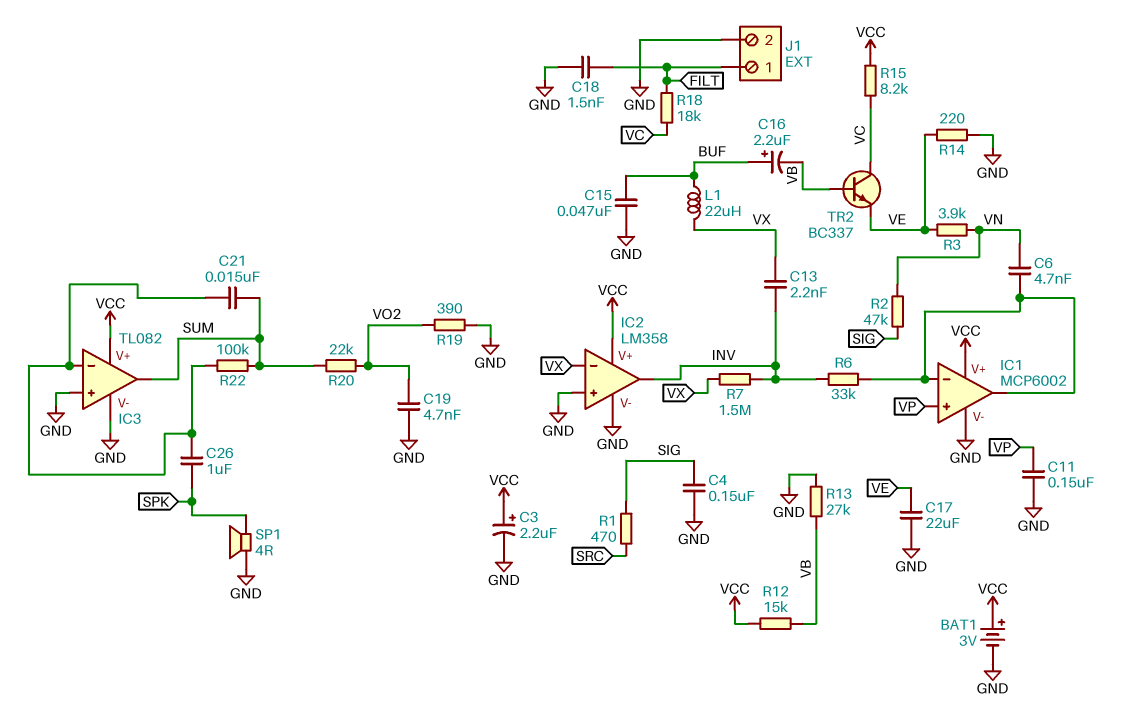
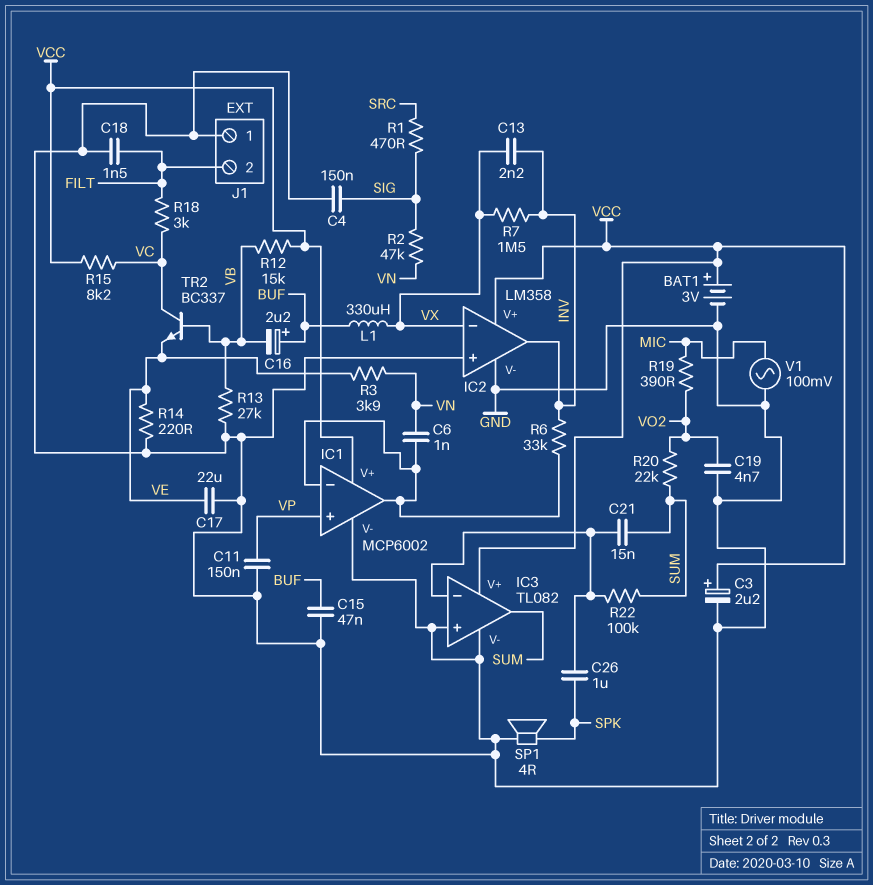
C6: 4.7nF (IC1/in-, VN) -> 1nF (IC1/in-, VN)
J1 pin 1: FILT -> GND
J1 pin 2: GND -> FILT
L1: 22uH (BUF, VX) -> 330uH (BUF, VX)
R18: 18k (FILT, VC) -> 3k (FILT, VC)
R19: 390 (GND, VO2) -> 390 (MIC, VO2)
V1: none -> AC 100mV (GND, MIC)

